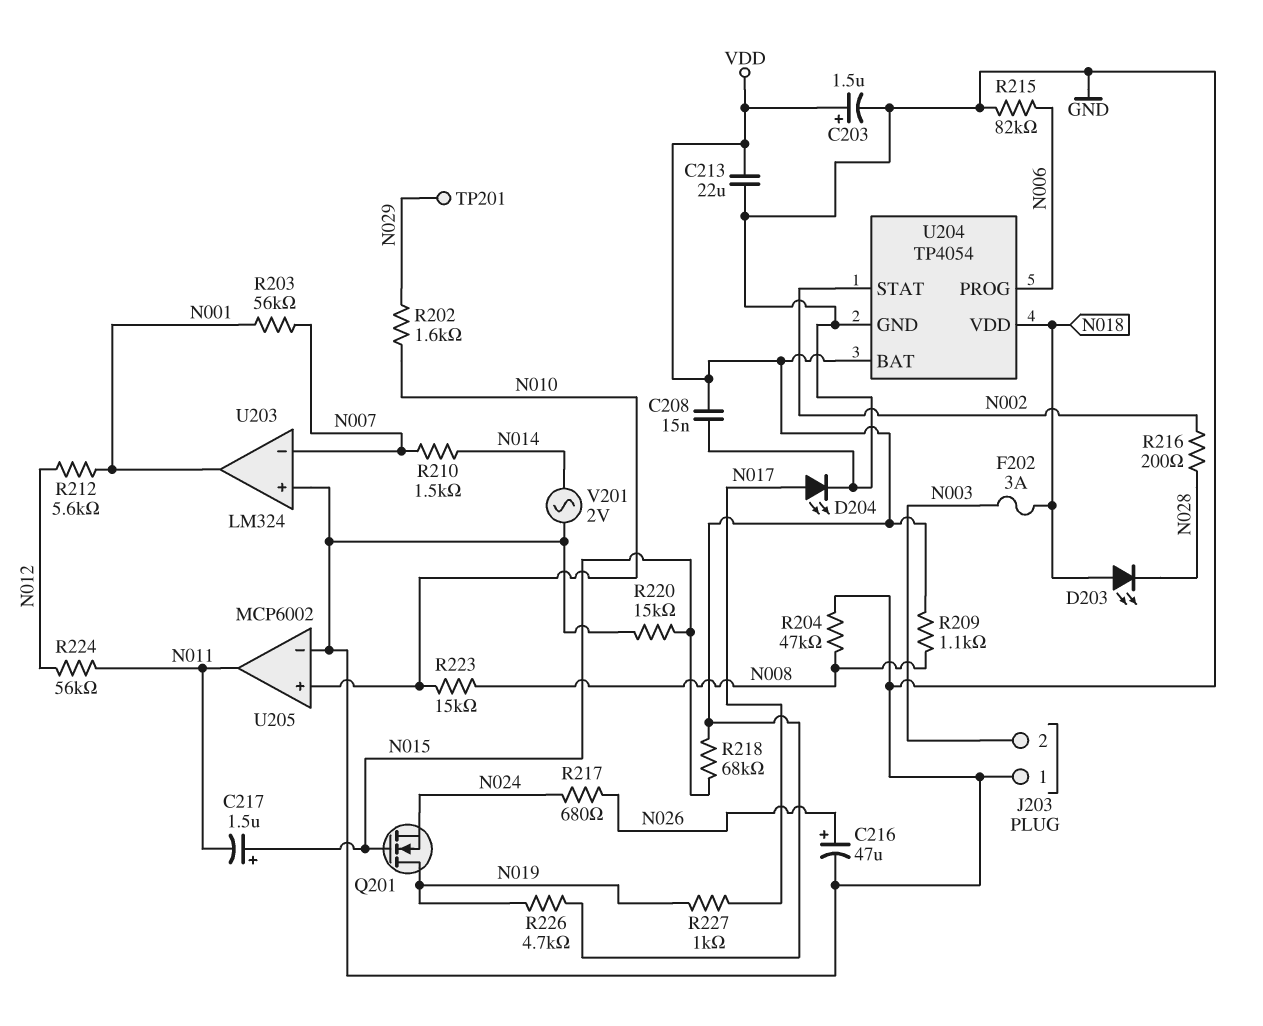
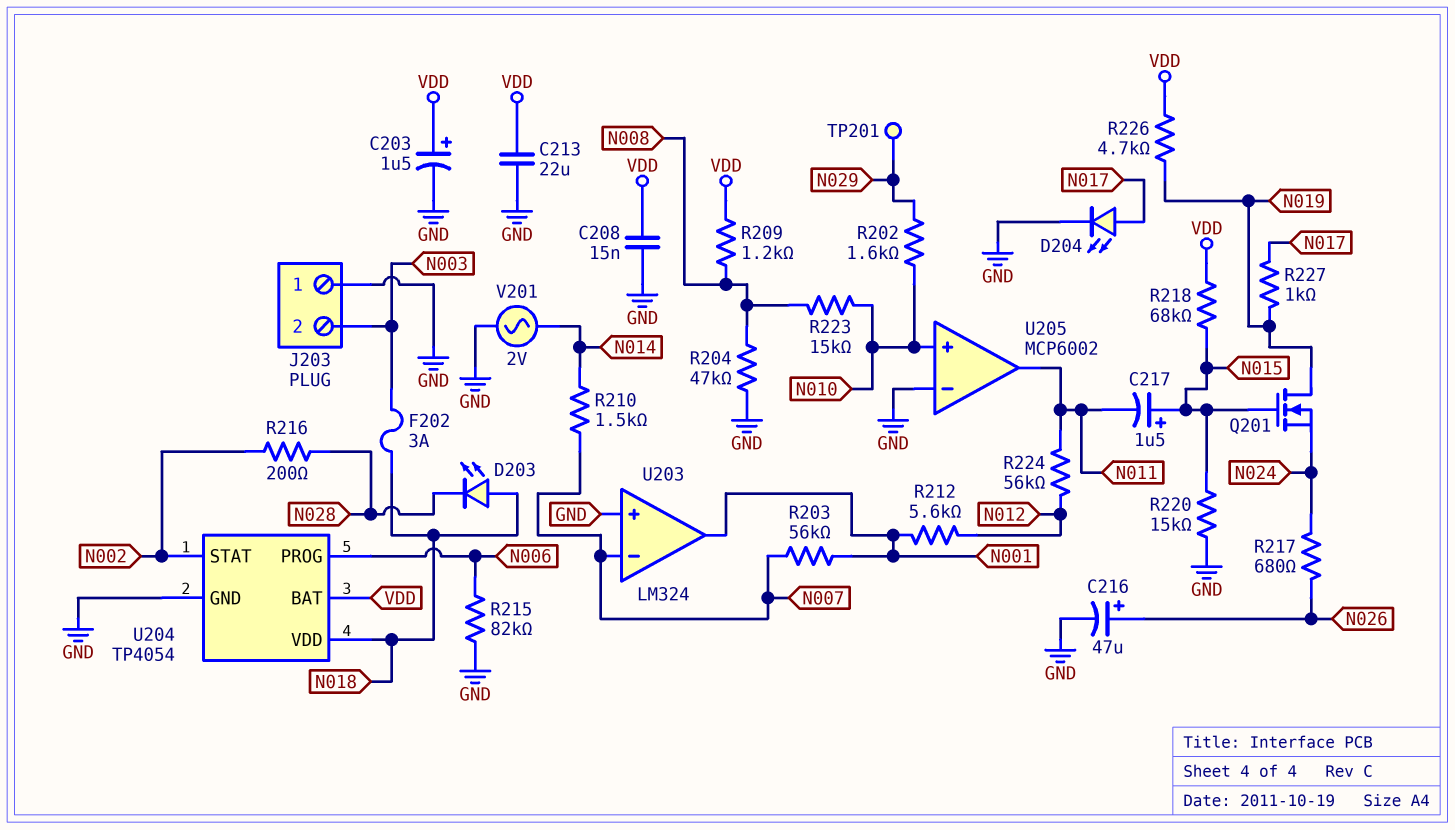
R209: 1.1k (N008, VDD) -> 1.2k (N008, VDD)

